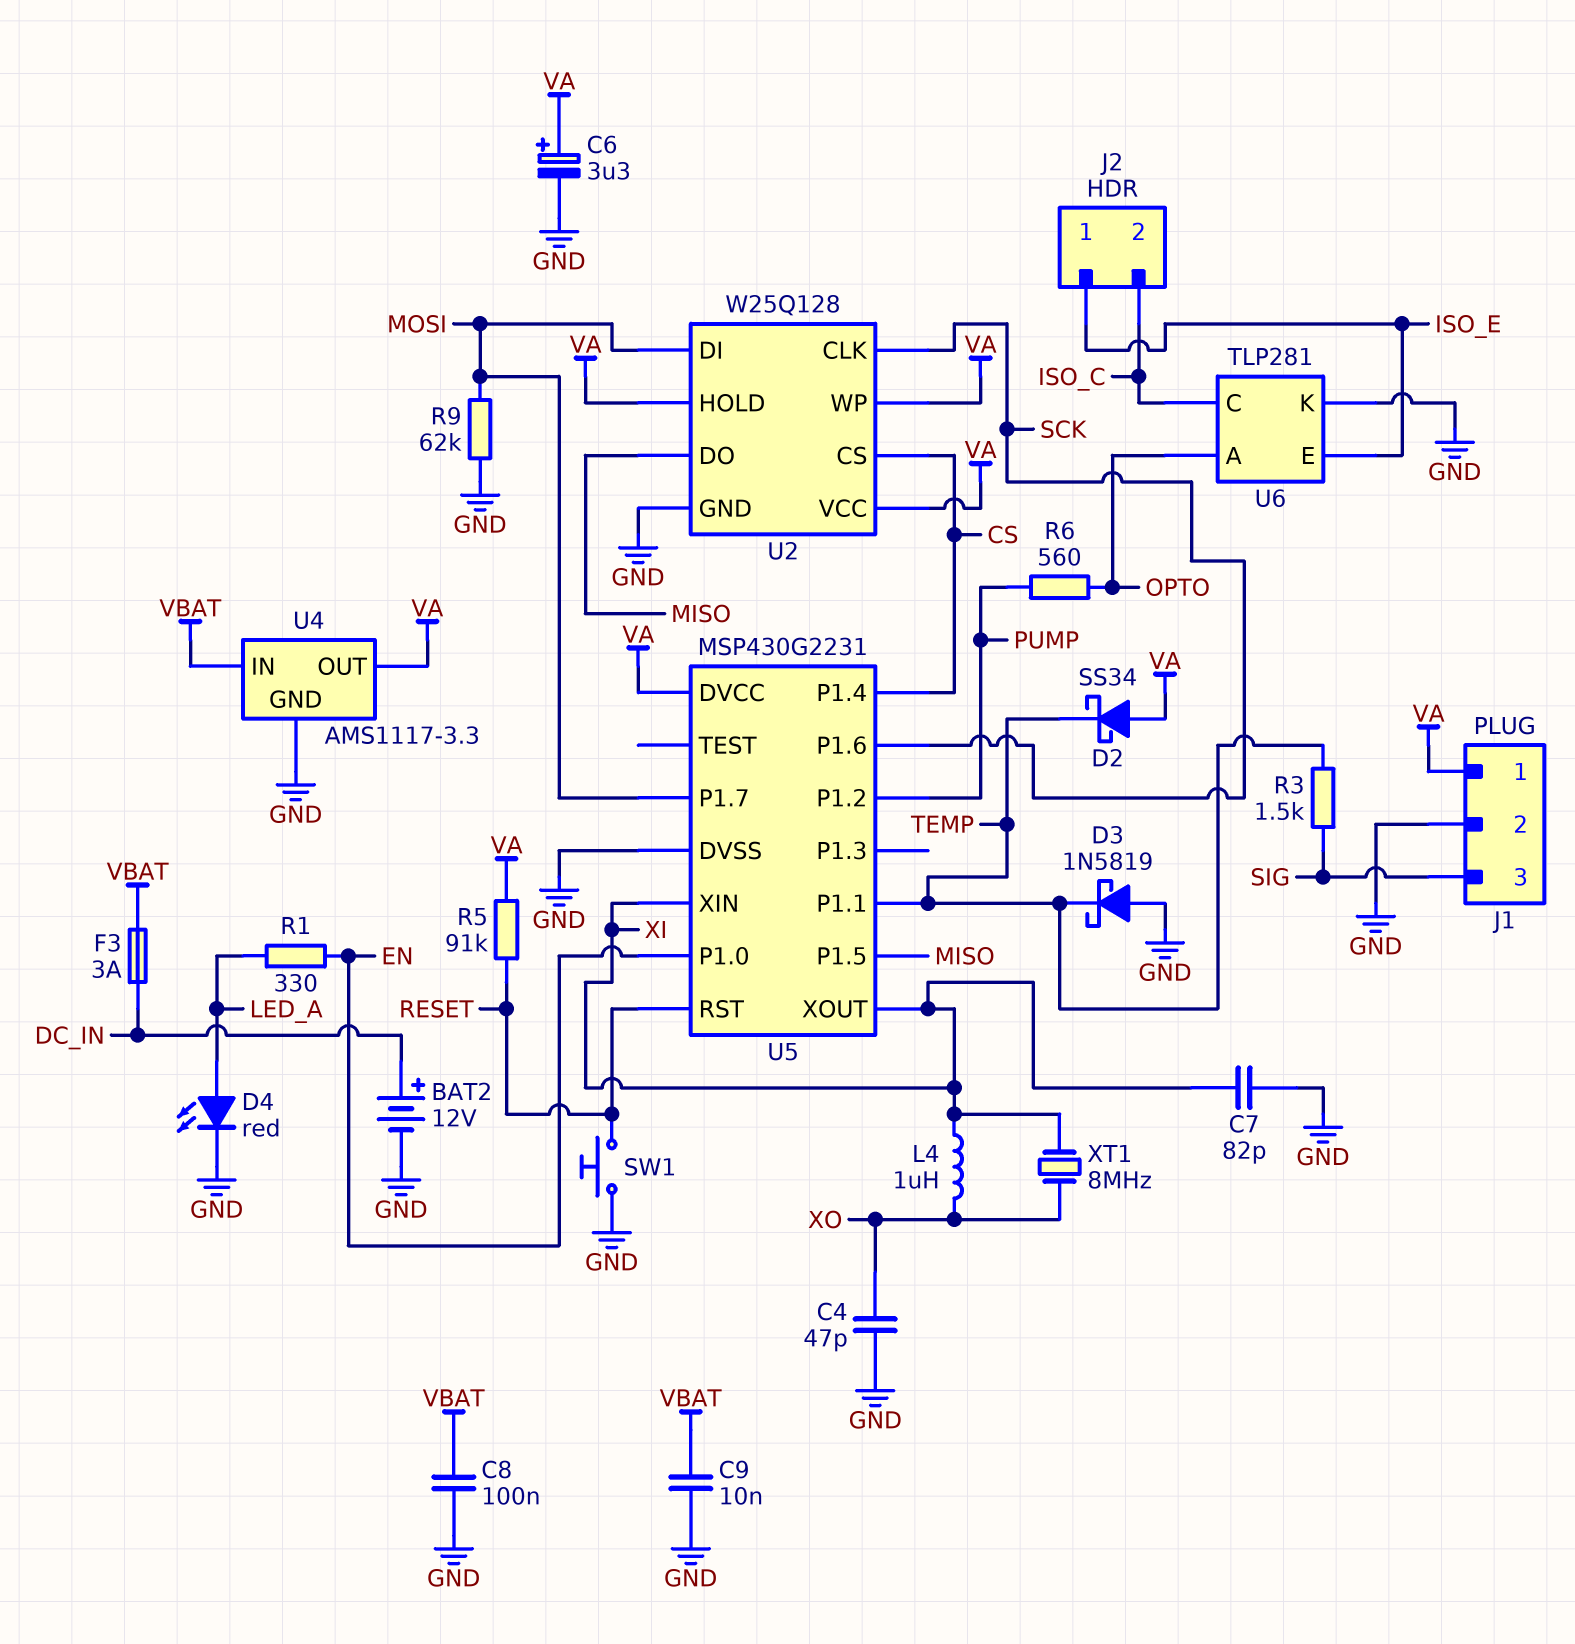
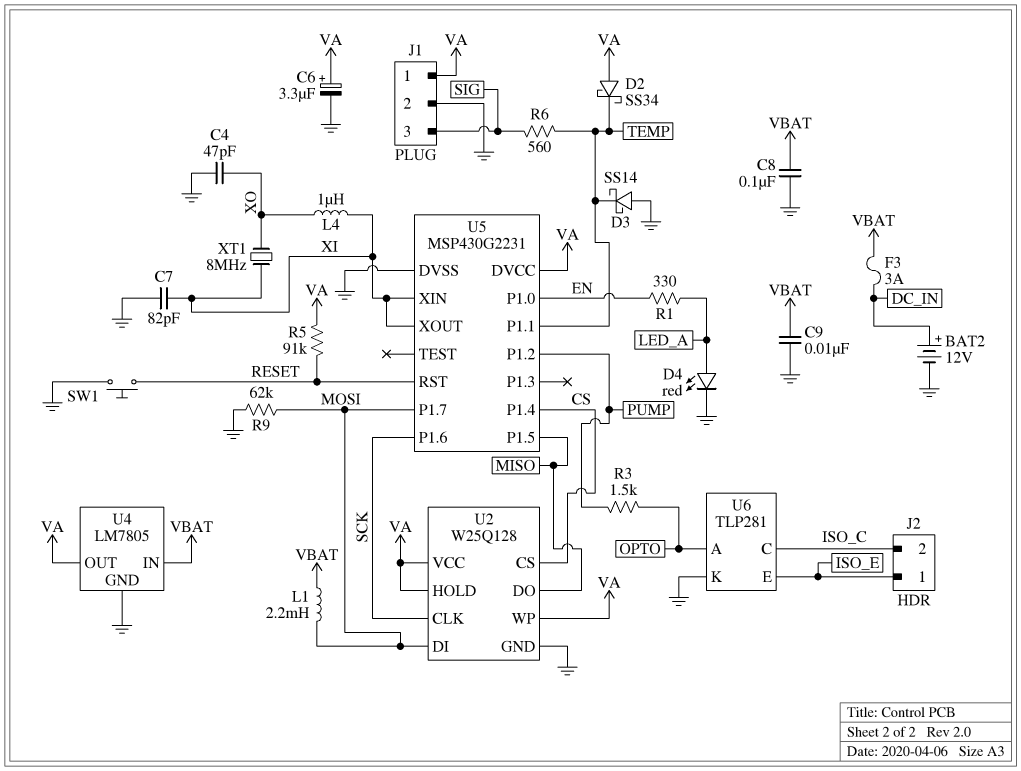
D3: schottky 1N5819 (A GND, K TEMP) -> schottky SS14 (A GND, K TEMP)
L1: none -> 2.2mH (MOSI, VBAT)
R3: 1.5k (SIG, TEMP) -> 1.5k (OPTO, PUMP)
R6: 560 (OPTO, PUMP) -> 560 (SIG, TEMP)
U4: AMS1117-3.3 -> LM7805

